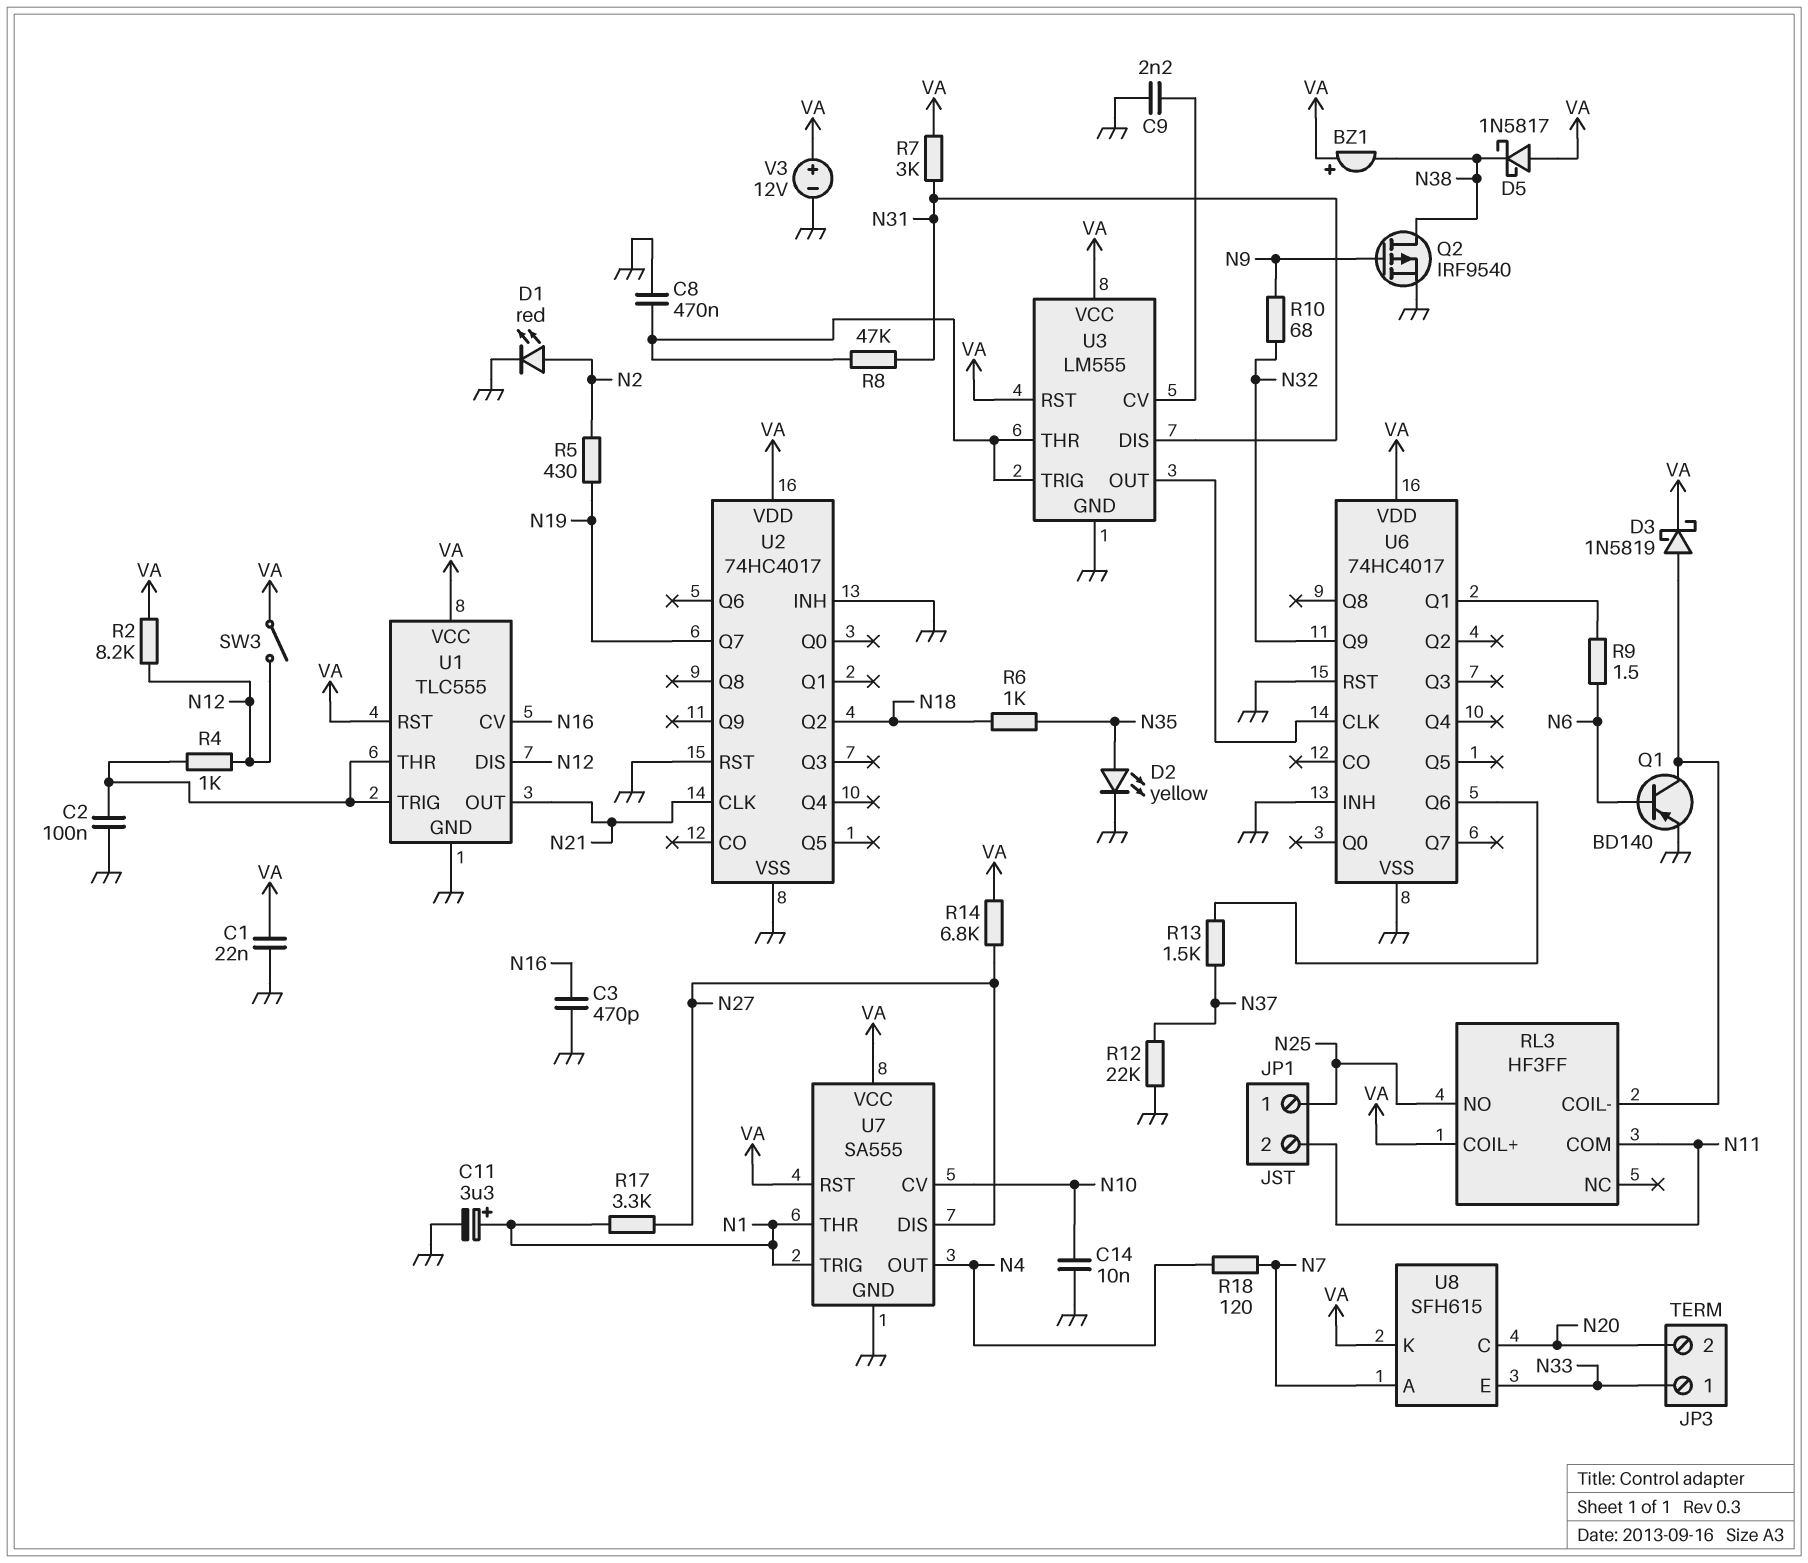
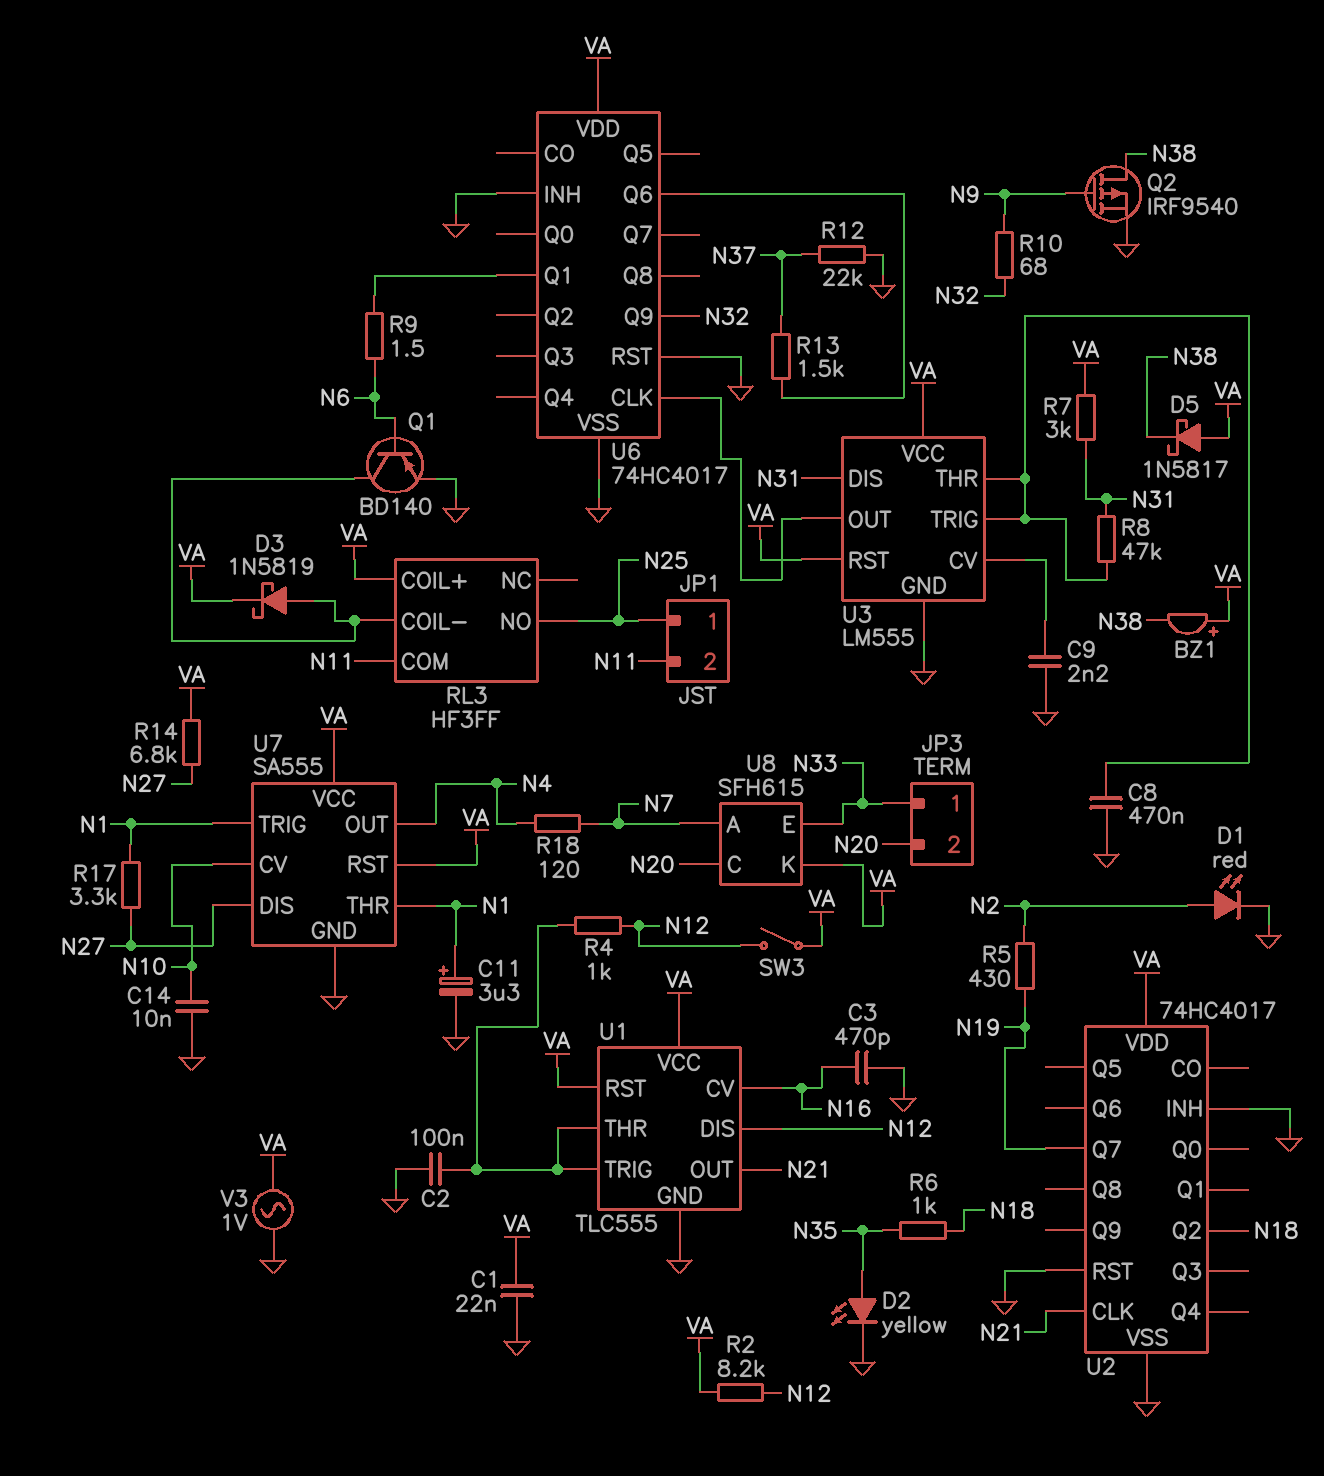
V3: 12V (plus VA, minus GND) -> AC 1V (GND, VA)

